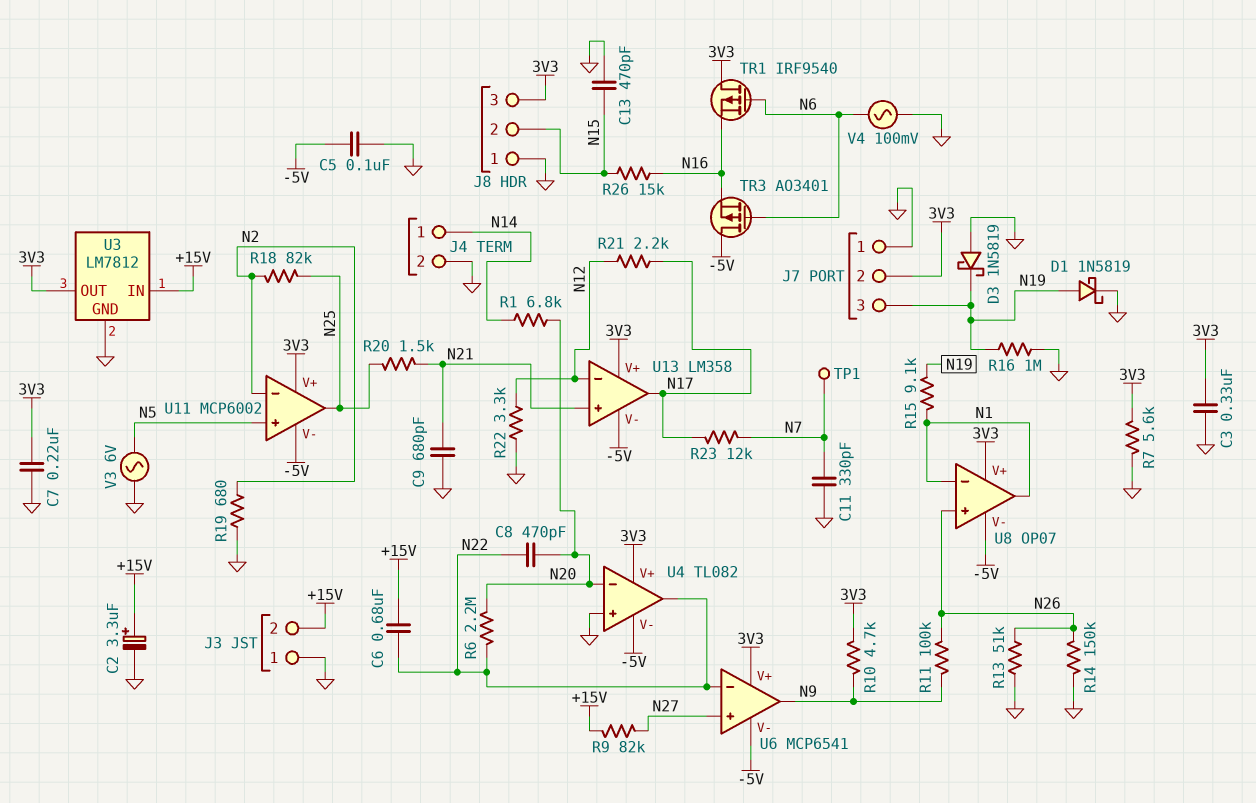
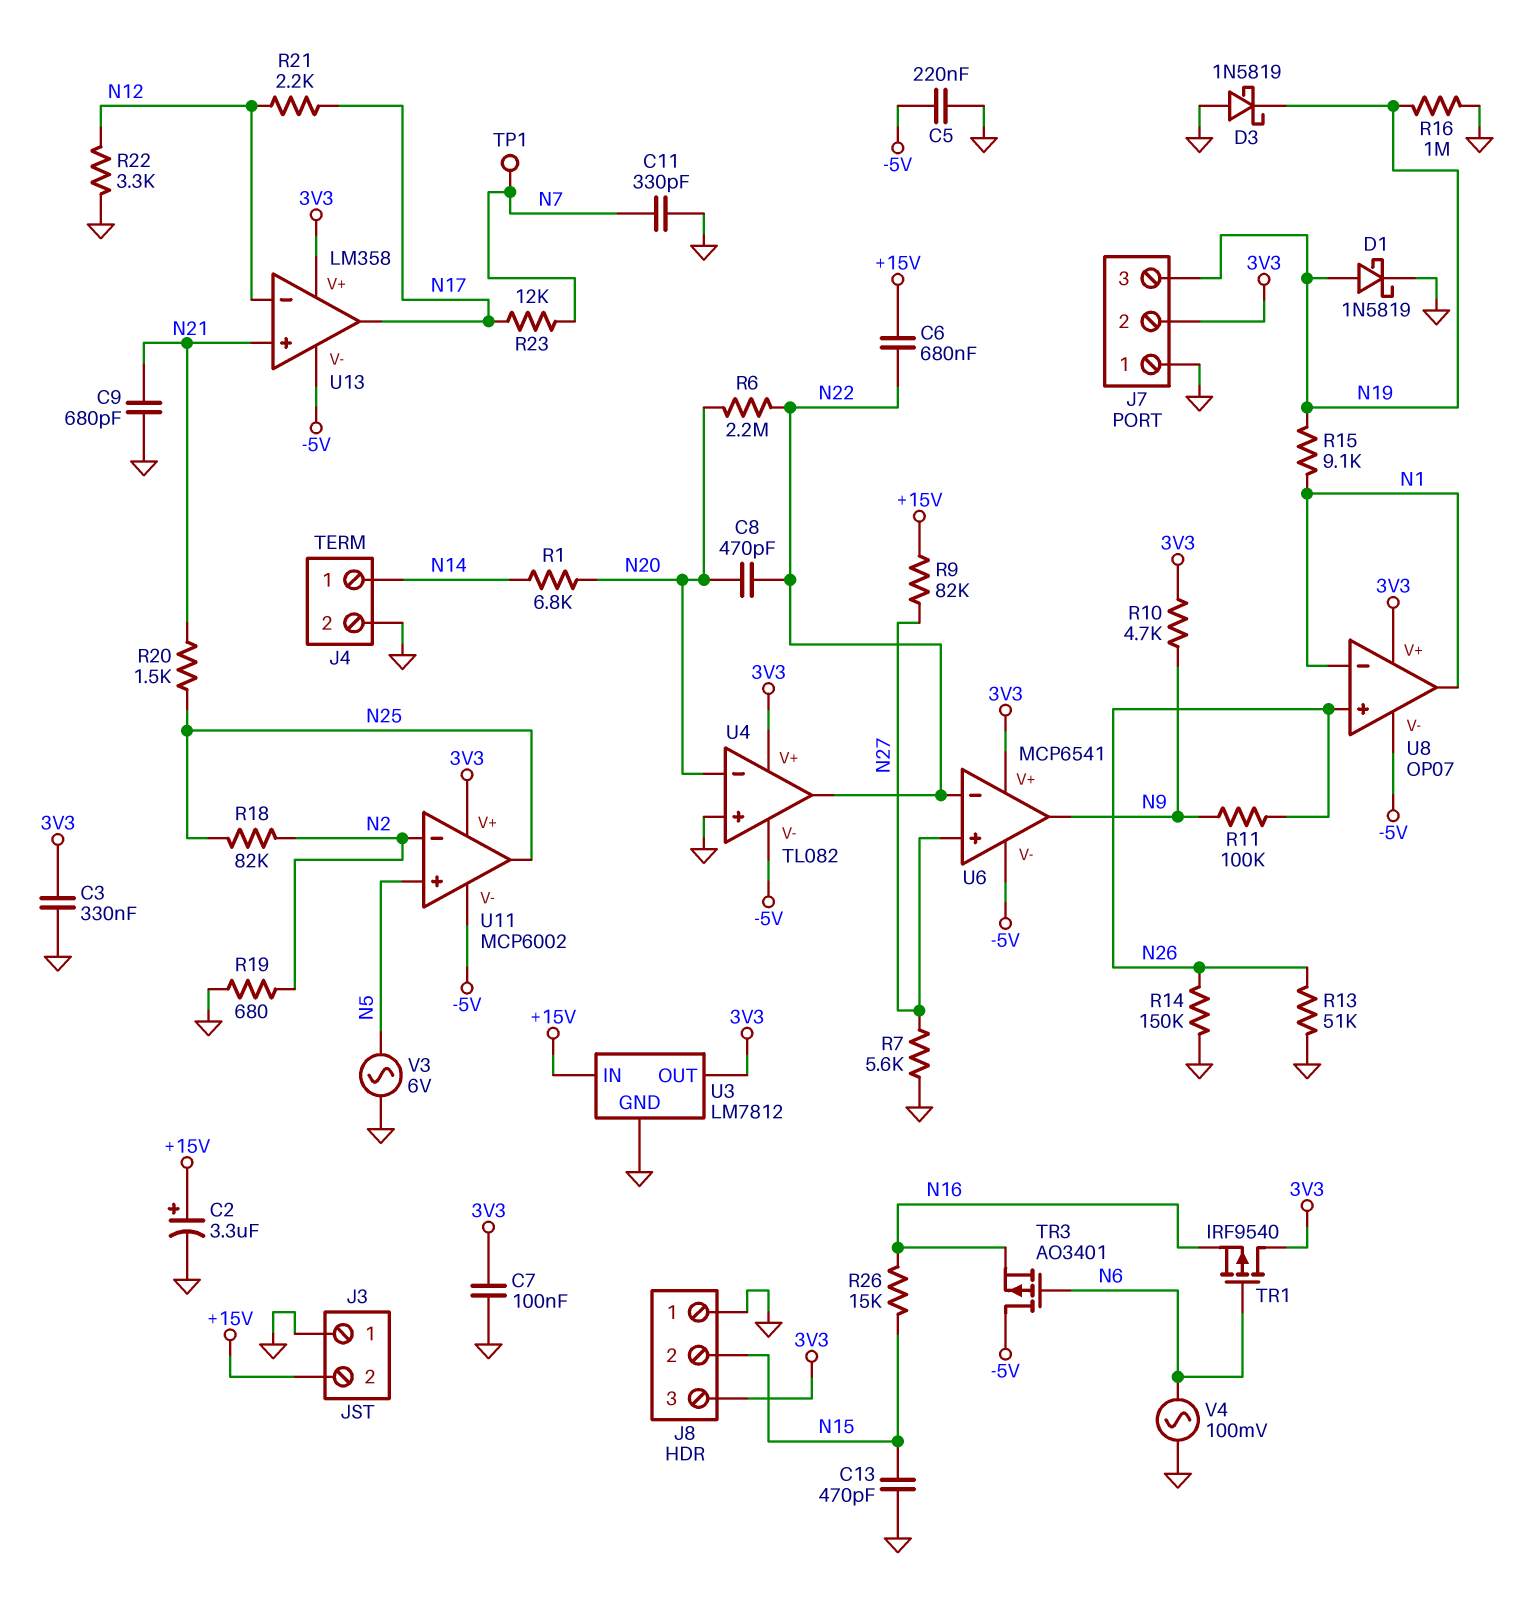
C5: 100nF (-5V, GND) -> 220nF (-5V, GND)
C7: 220nF (3V3, GND) -> 100nF (3V3, GND)
R7: 5.6k (3V3, GND) -> 5.6k (GND, N27)

